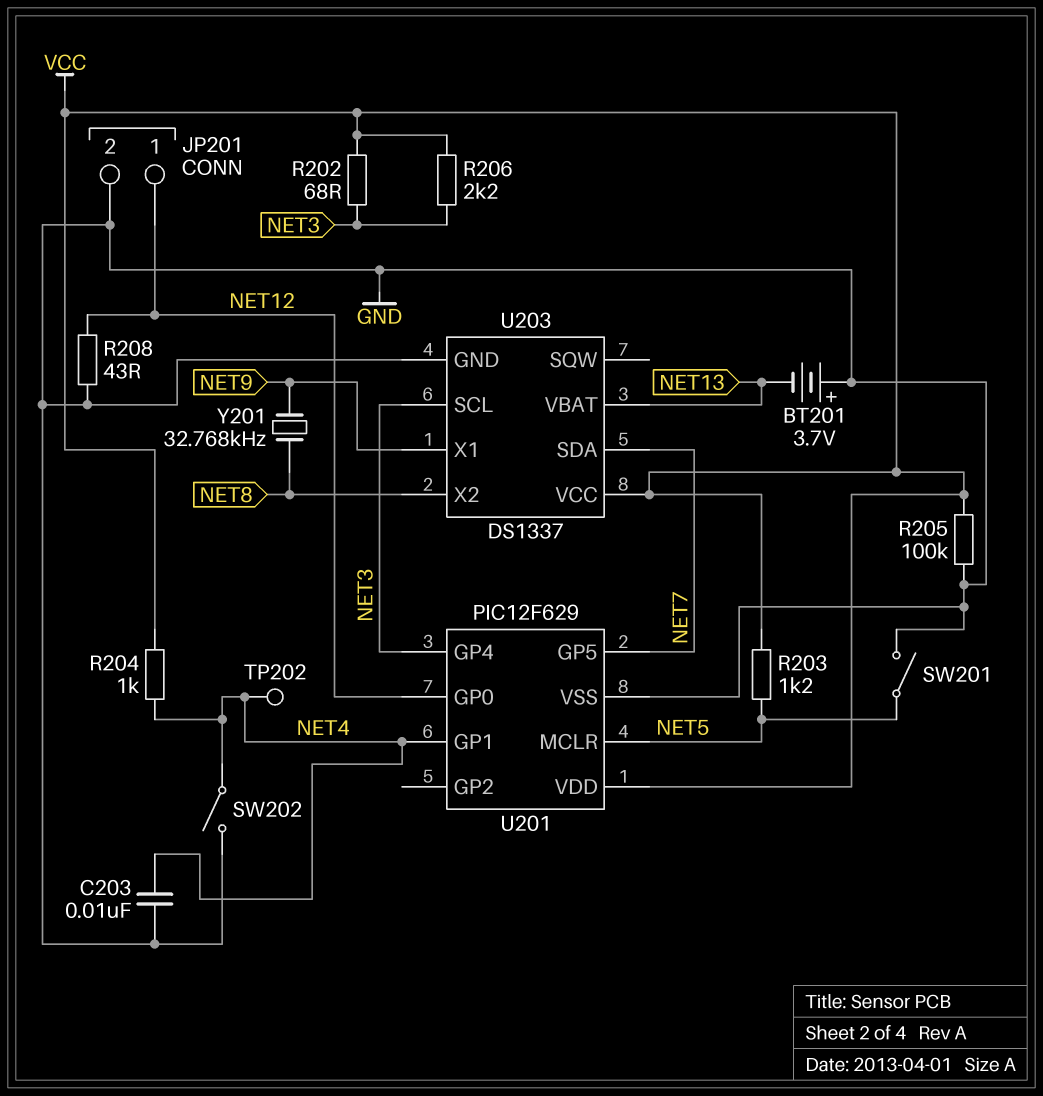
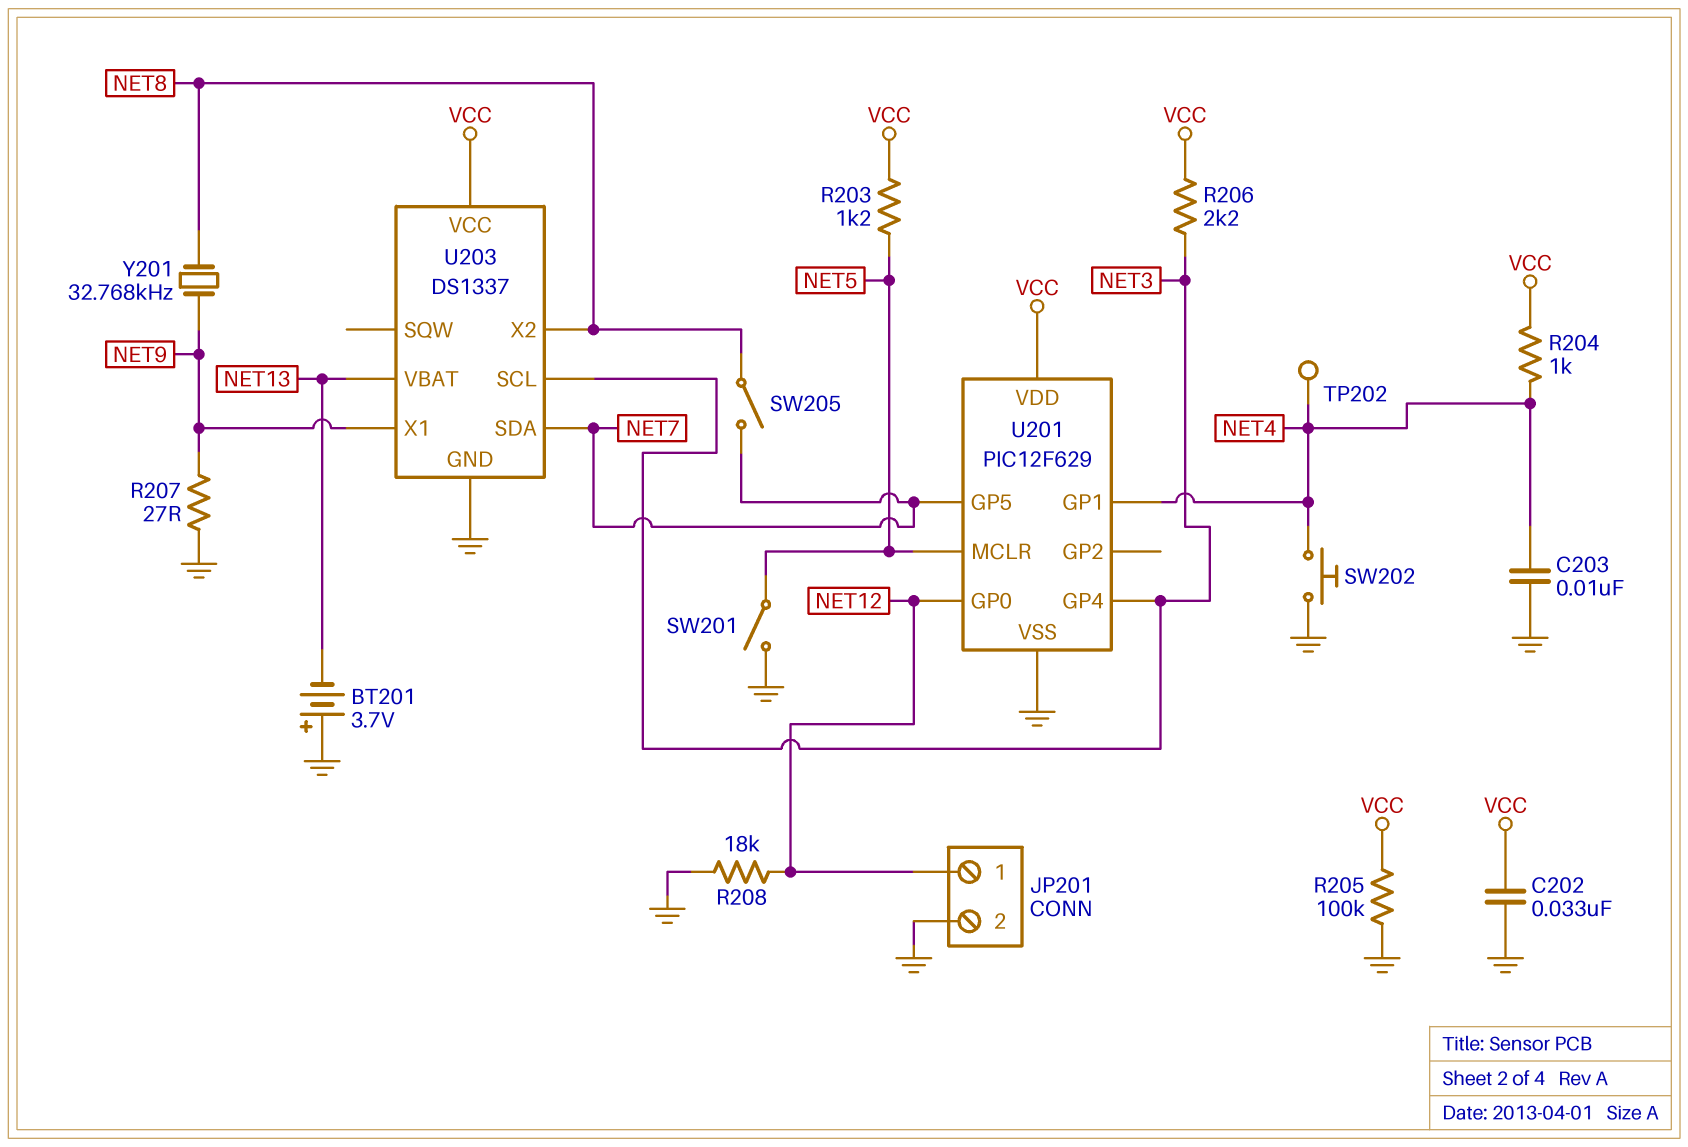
C202: none -> 33nF (GND, VCC)
R202: 68 (NET3, VCC) -> none
R207: none -> 27 (GND, NET9)
R208: 43 (GND, NET12) -> 18k (GND, NET12)
SW202: switch (GND, NET4) -> button (GND, NET4)
SW205: none -> switch (NET7, NET8)

